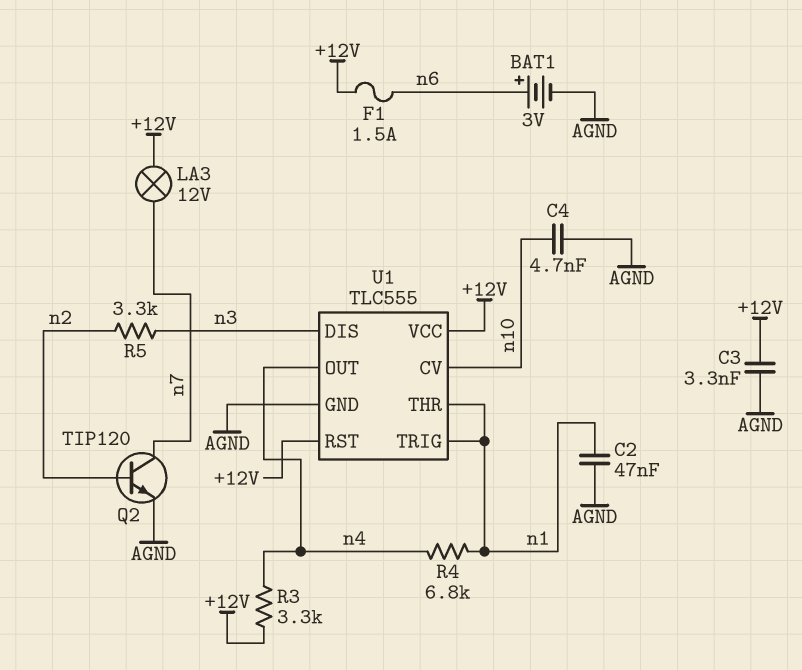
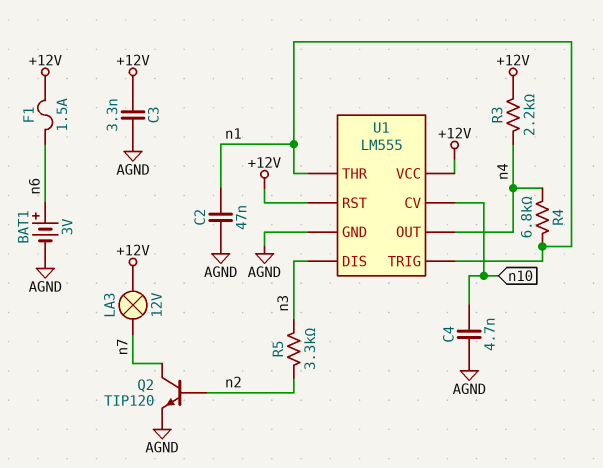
R3: 3.3k (+12V, n4) -> 2.2k (+12V, n4)
U1: TLC555 -> LM555

